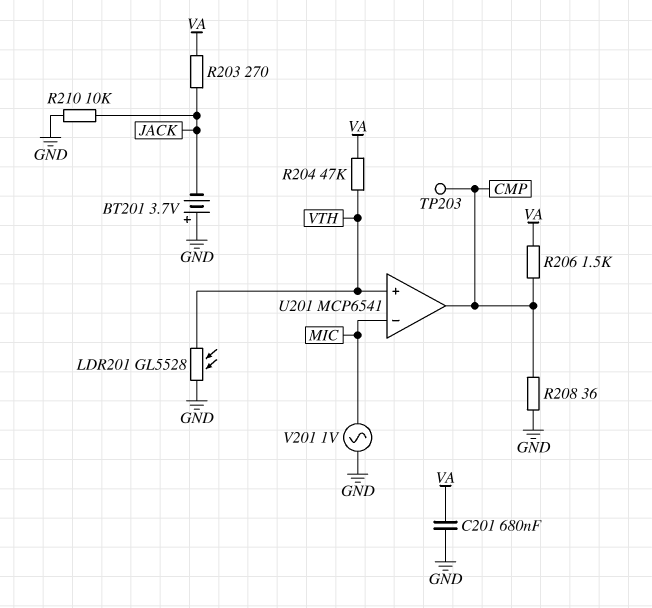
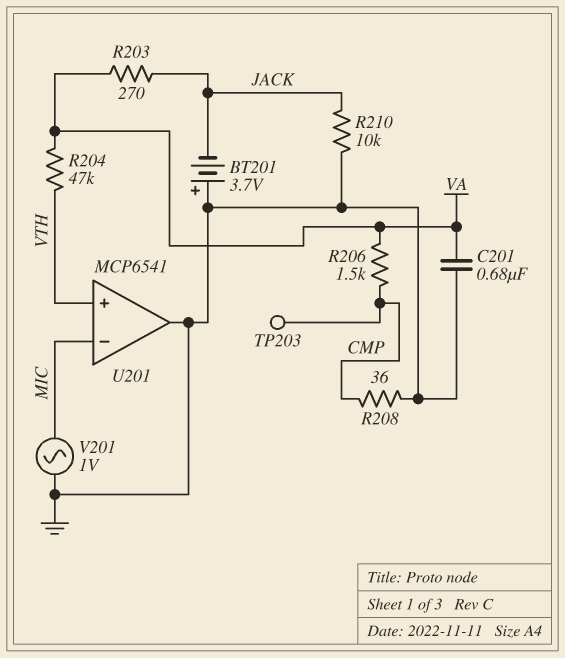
LDR201: GL5528 (GND, VTH) -> none
U201 pin out: CMP -> GND

